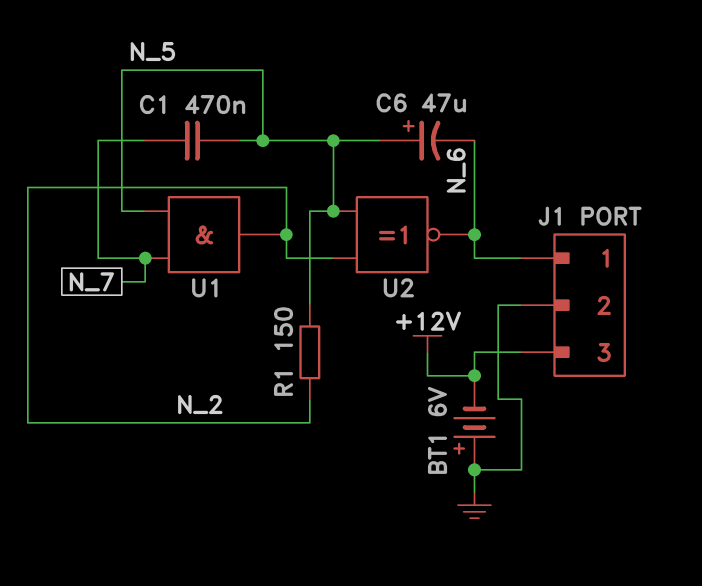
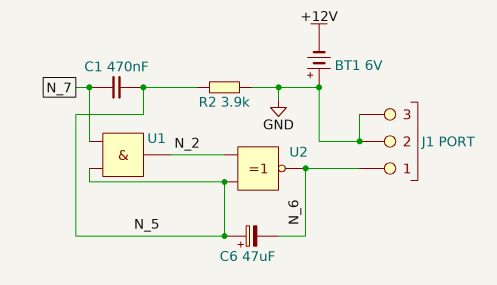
J1 pin 3: +12V -> GND
R1: 150 (N_2, N_5) -> none
R2: none -> 3.9k (GND, N_5)

